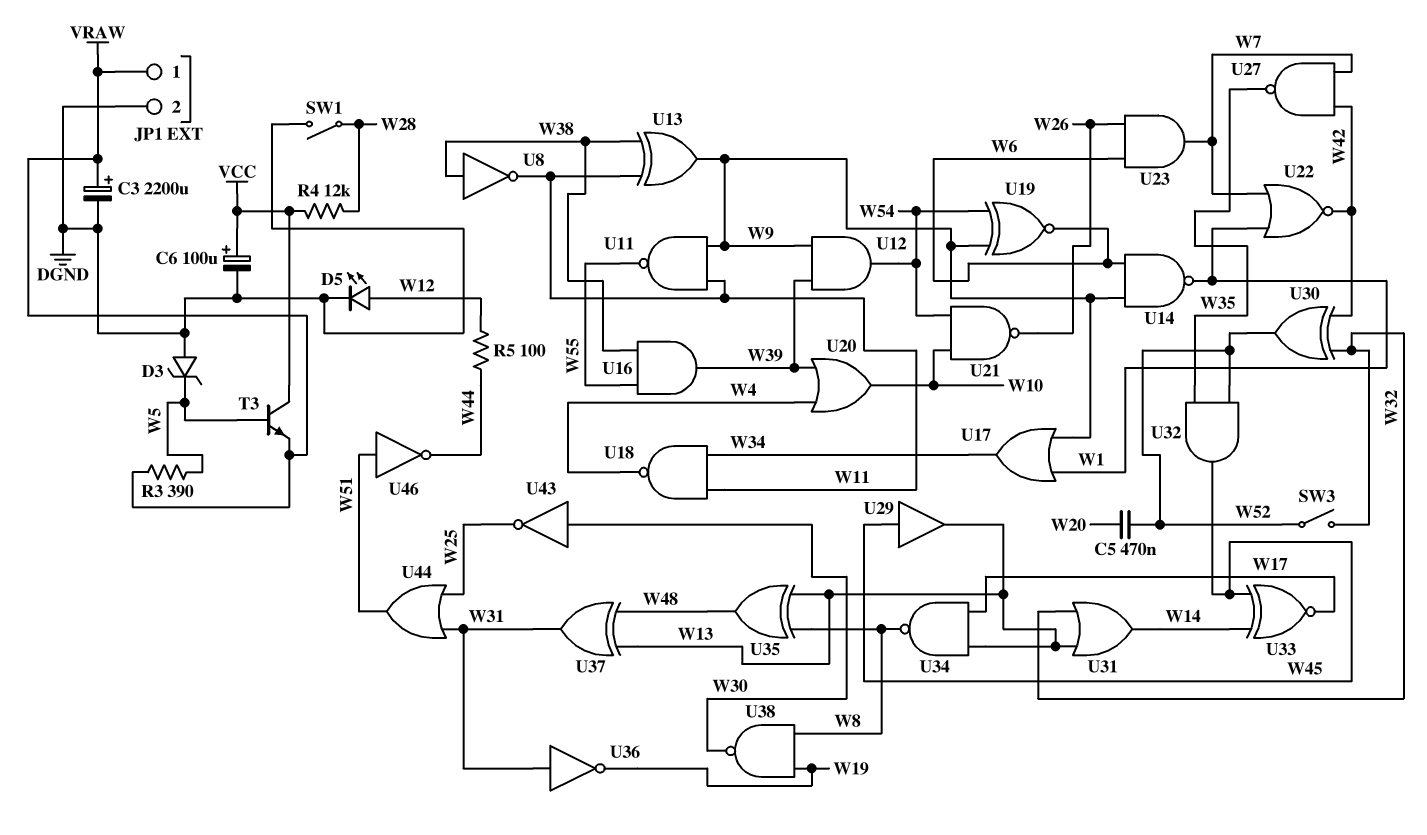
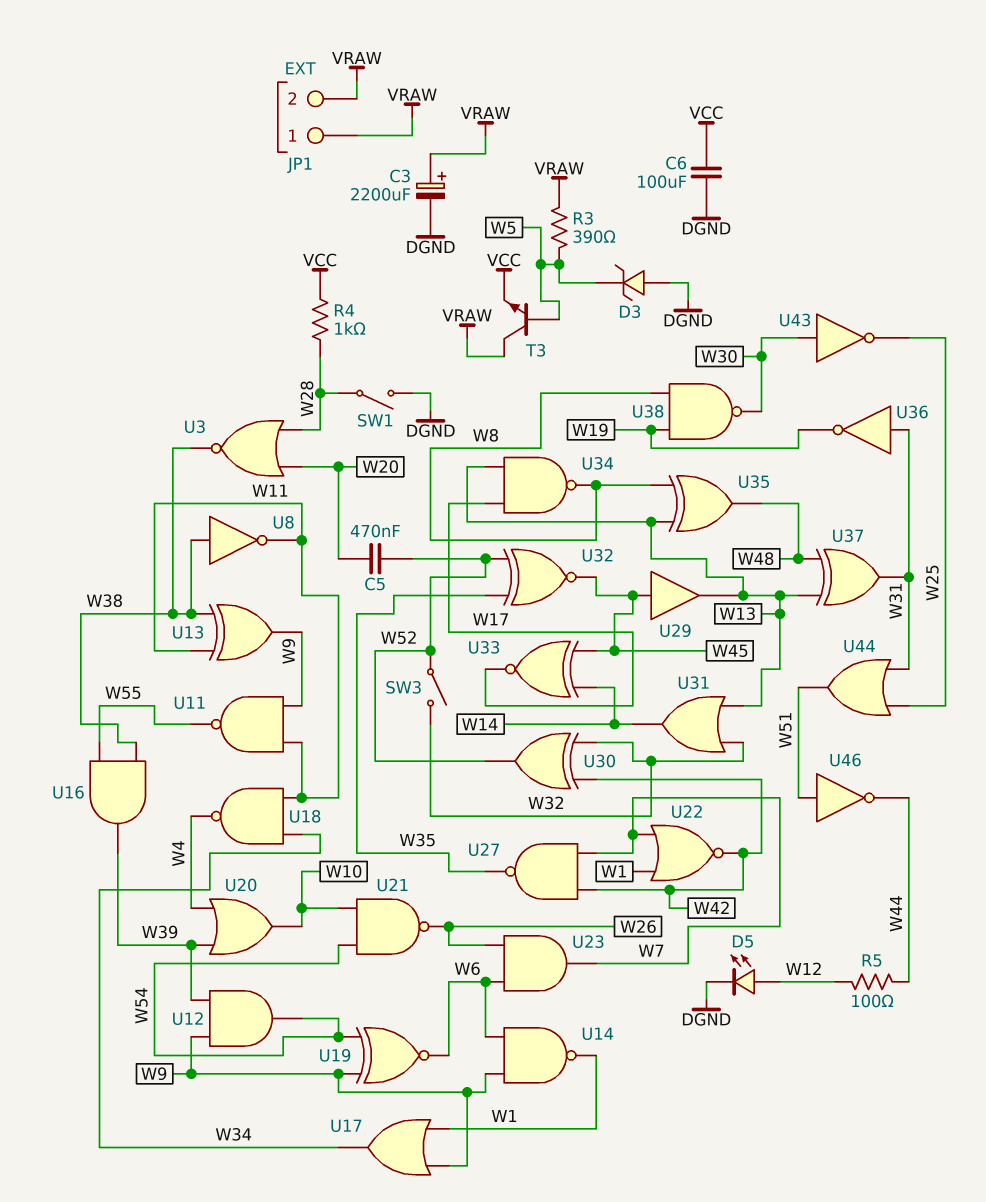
C6: 100uF (plus VCC, minus DGND) -> 100uF (DGND, VCC)
JP1 pin 2: DGND -> VRAW
R4: 12k (VCC, W28) -> 1k (VCC, W28)
T3: NPN (B W5, C VCC, E VRAW) -> NPN (B W5, C VRAW, E VCC)
U3: none -> NOR (in W20, in W28, out W38)
U32: AND (in W35, in W52, out W45) -> XNOR (in W35, in W52, out W45)

